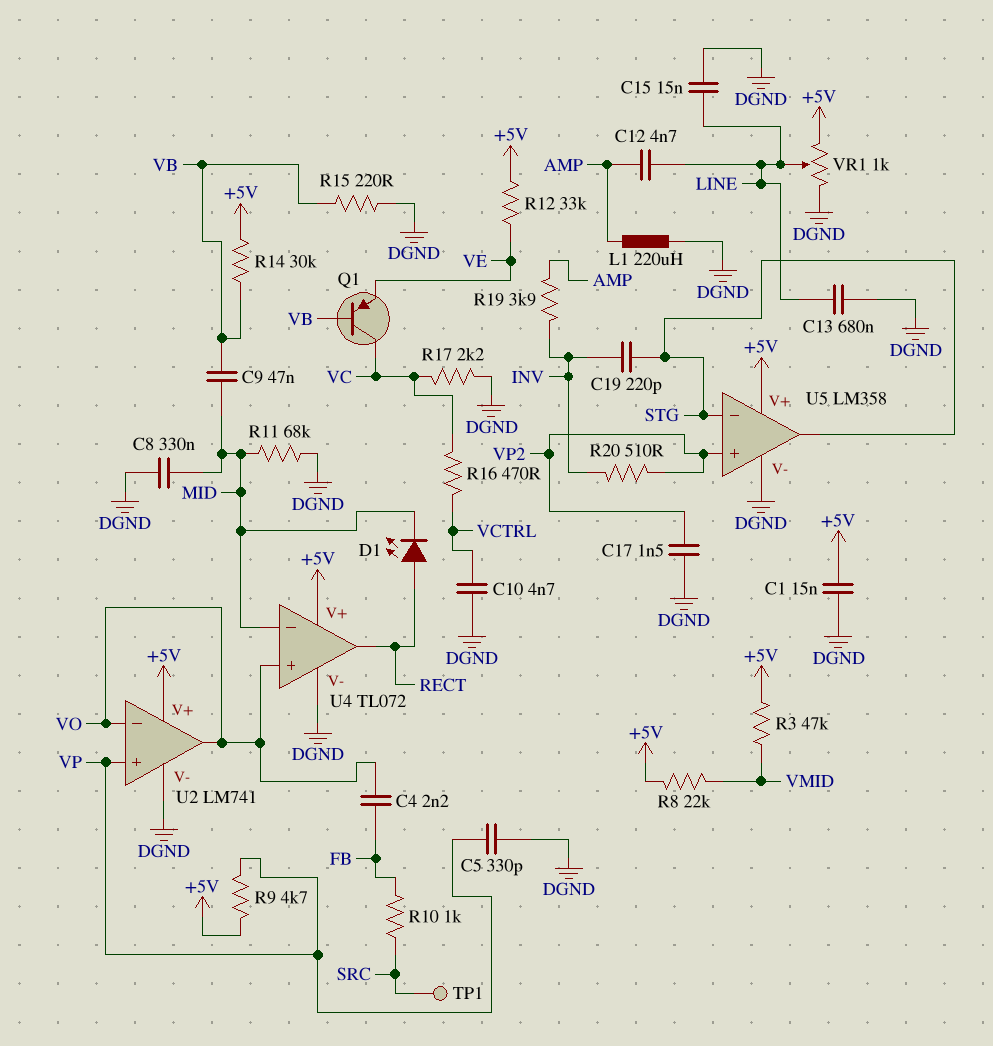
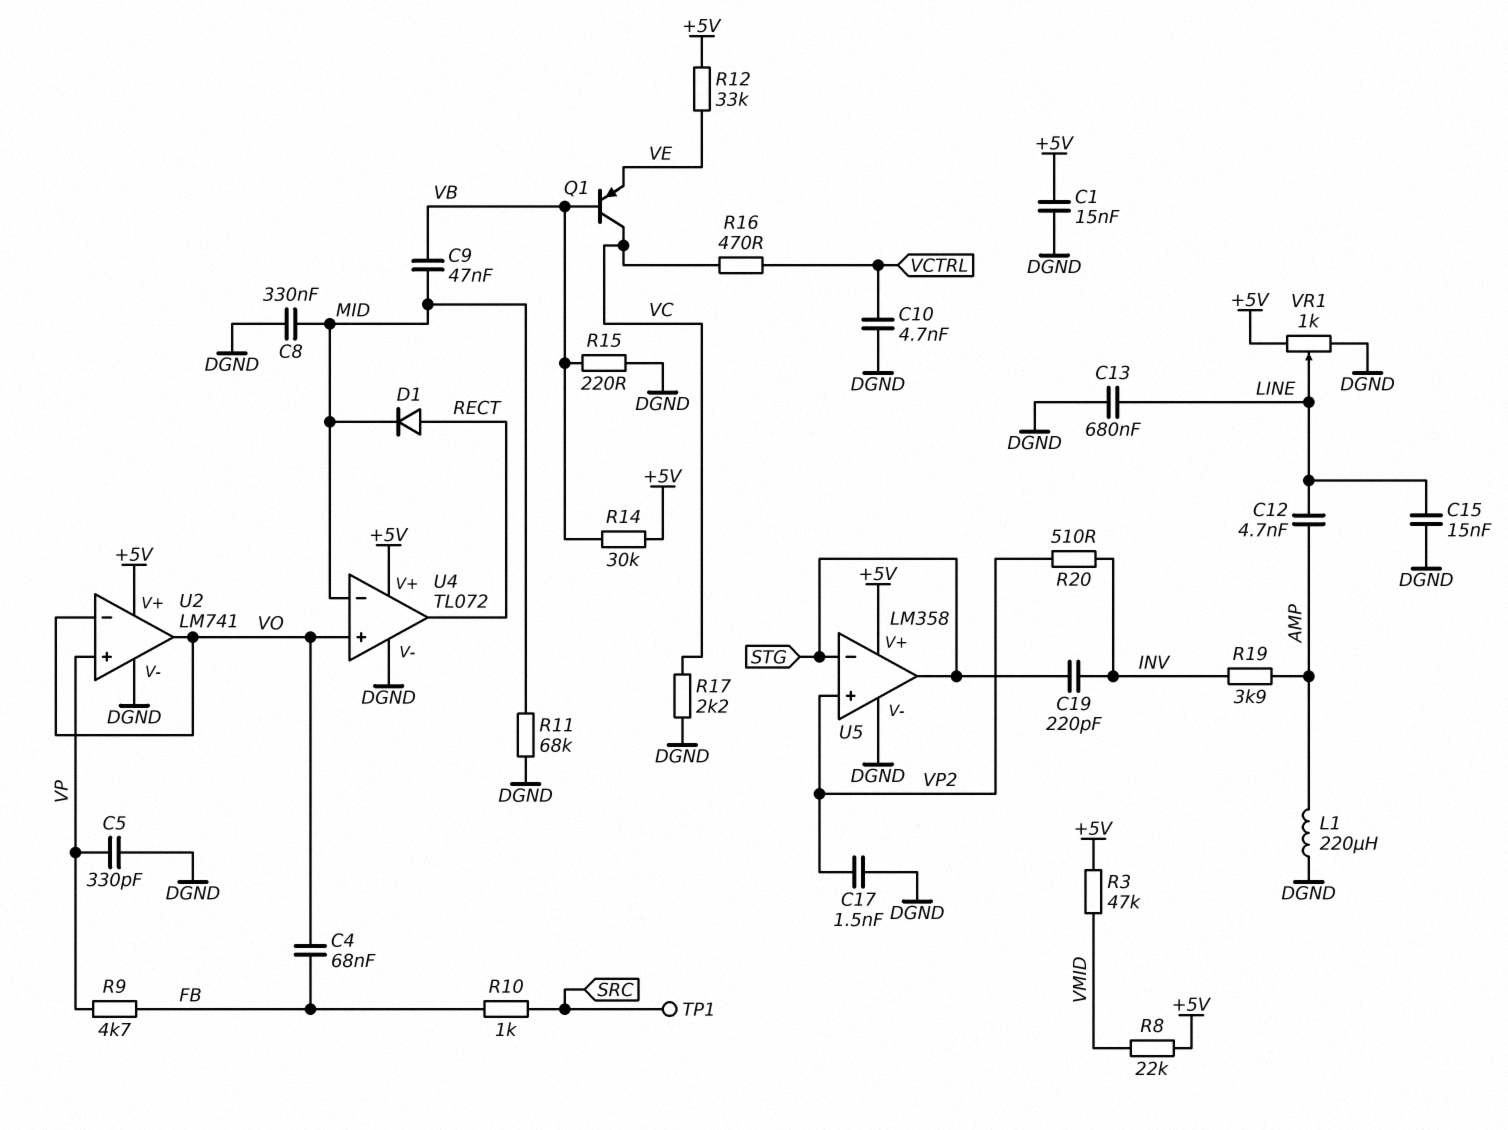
C4: 2.2nF (FB, VO) -> 68nF (FB, VO)
D1: LED (A RECT, K MID) -> diode (A RECT, K MID)
R9: 4.7k (+5V, VP) -> 4.7k (FB, VP)

